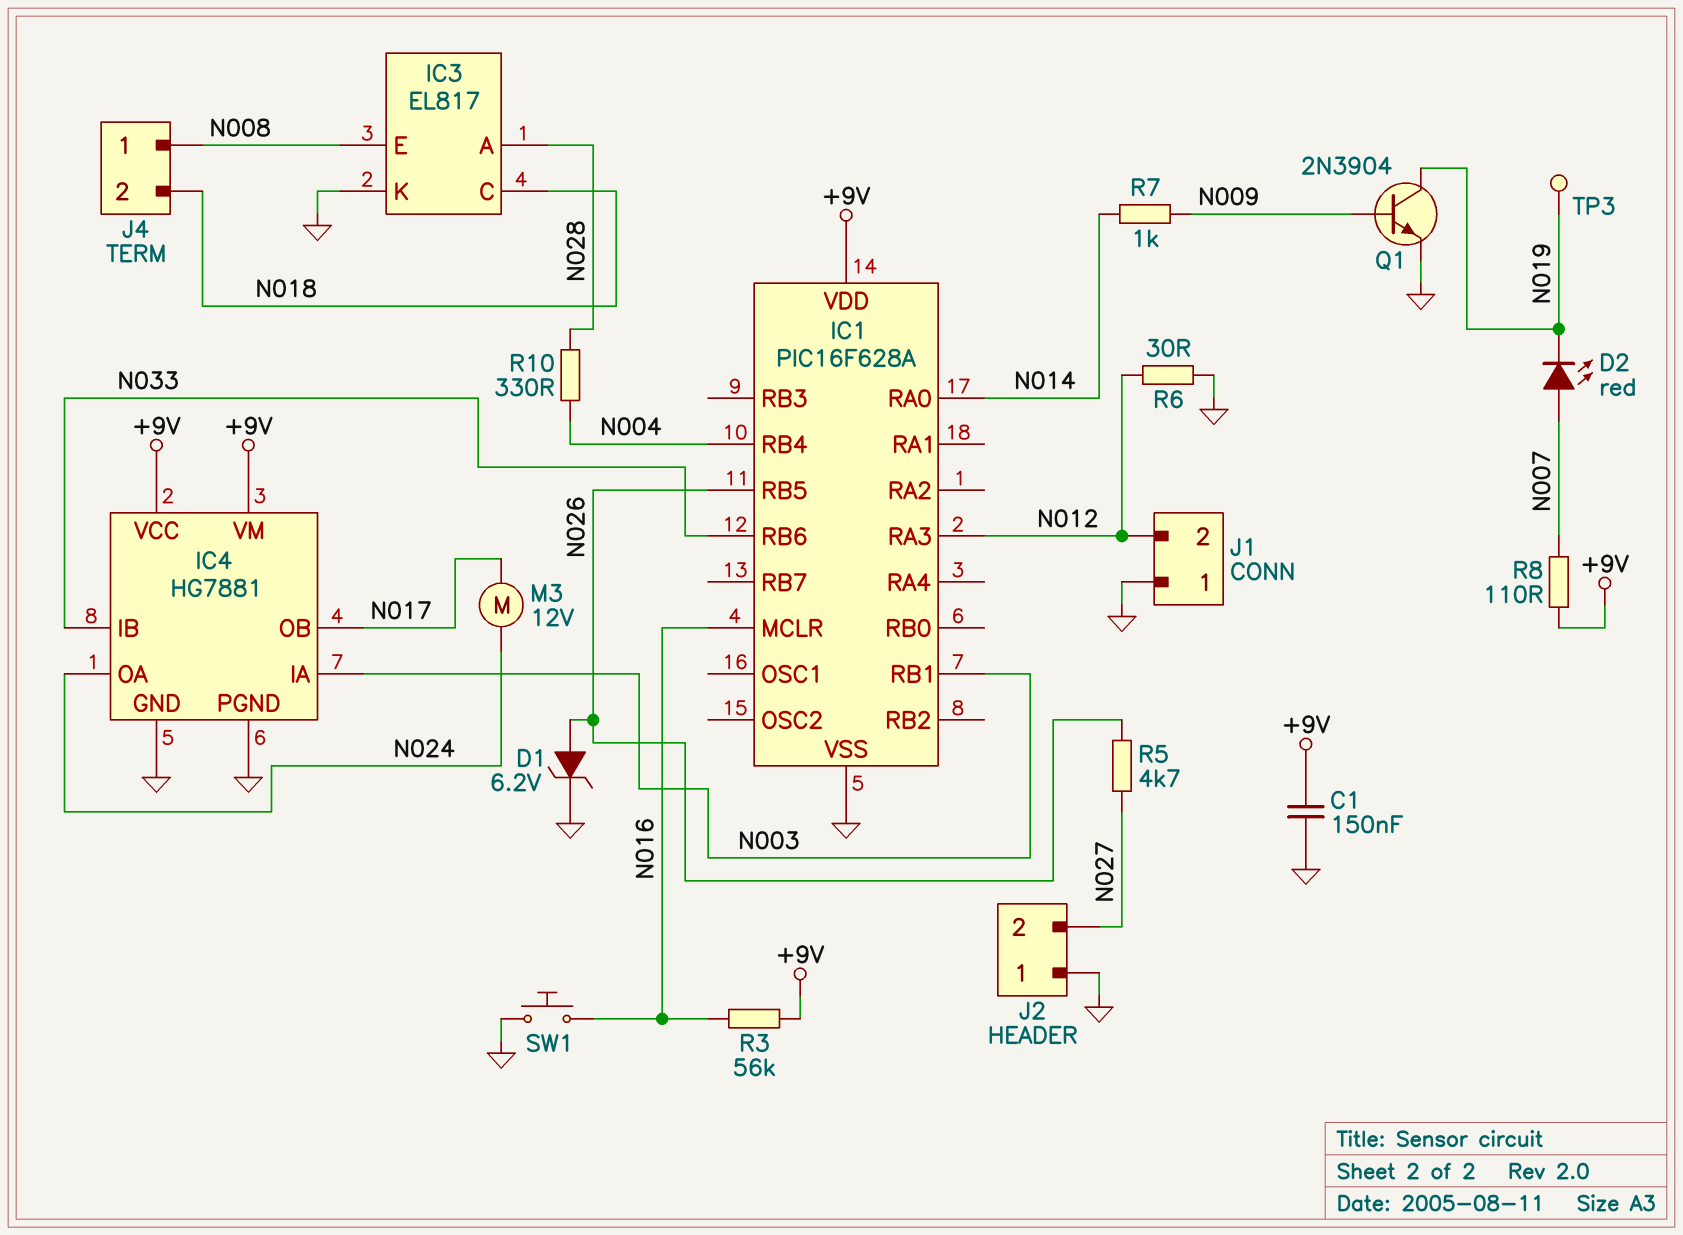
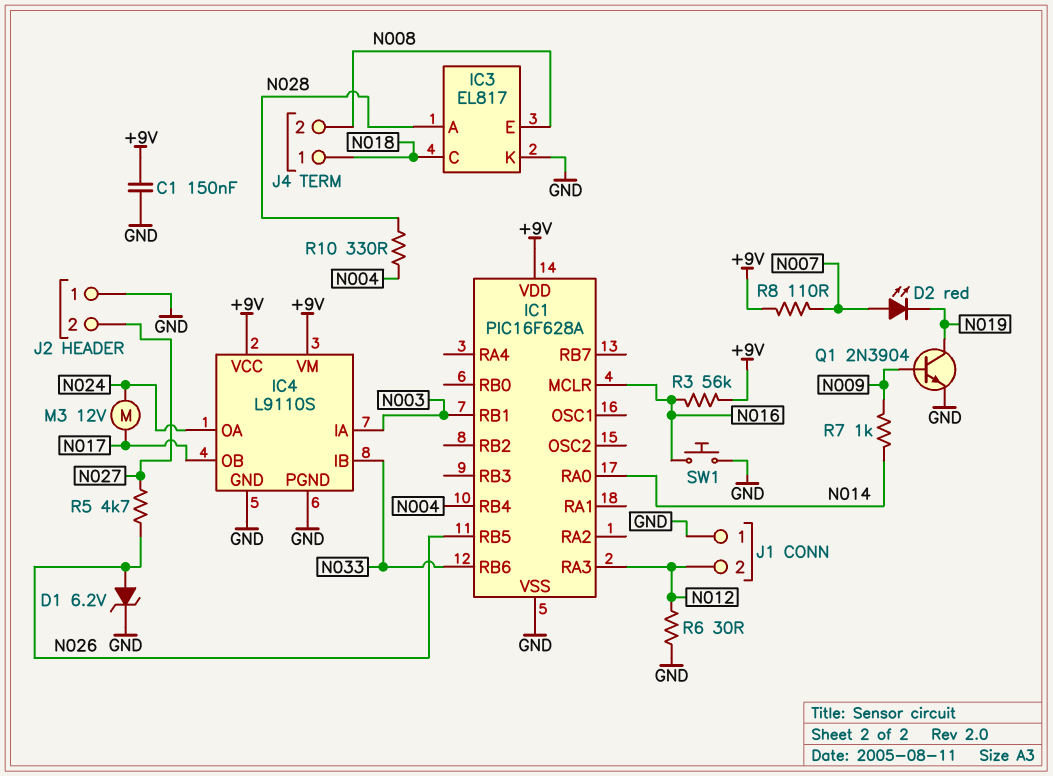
IC4: HG7881 -> L9110S
J4 pin 1: N008 -> N018
J4 pin 2: N018 -> N008
TP3: test point (N019) -> none

